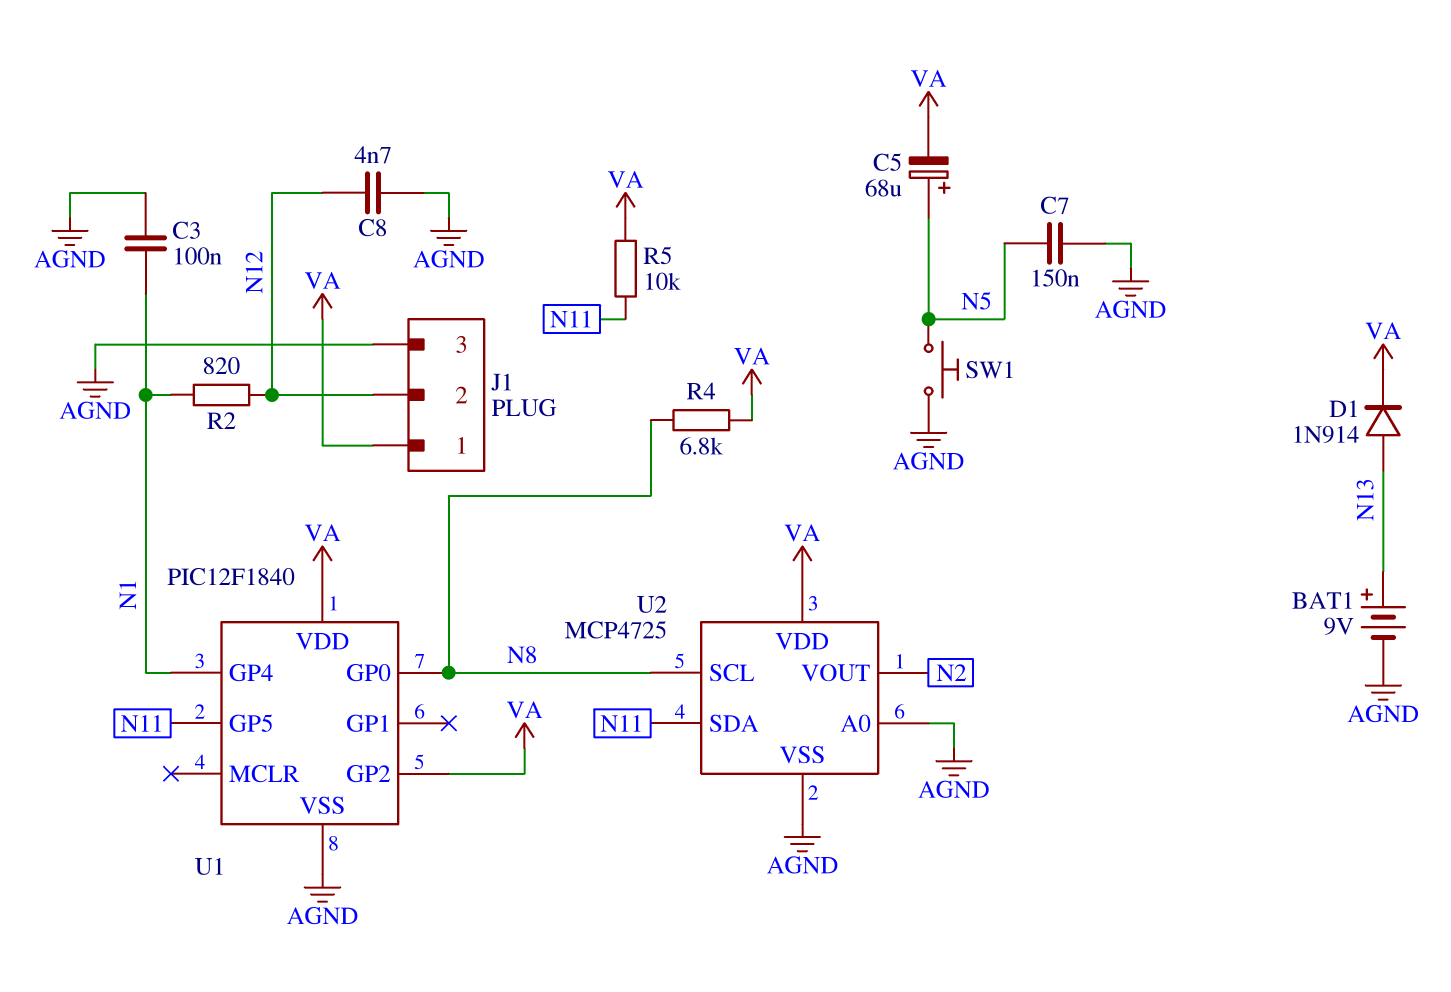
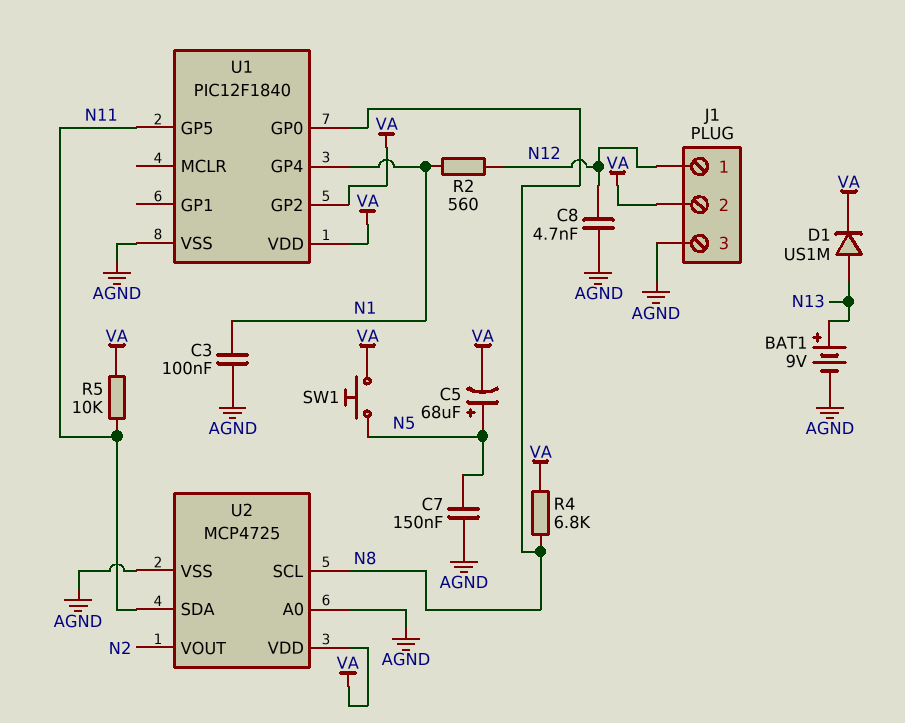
D1: diode 1N914 (A N13, K VA) -> diode US1M (A N13, K VA)
J1 pin 1: VA -> N12
J1 pin 2: N12 -> VA
R2: 820 (N1, N12) -> 560 (N1, N12)
SW1: button (AGND, N5) -> button (N5, VA)

